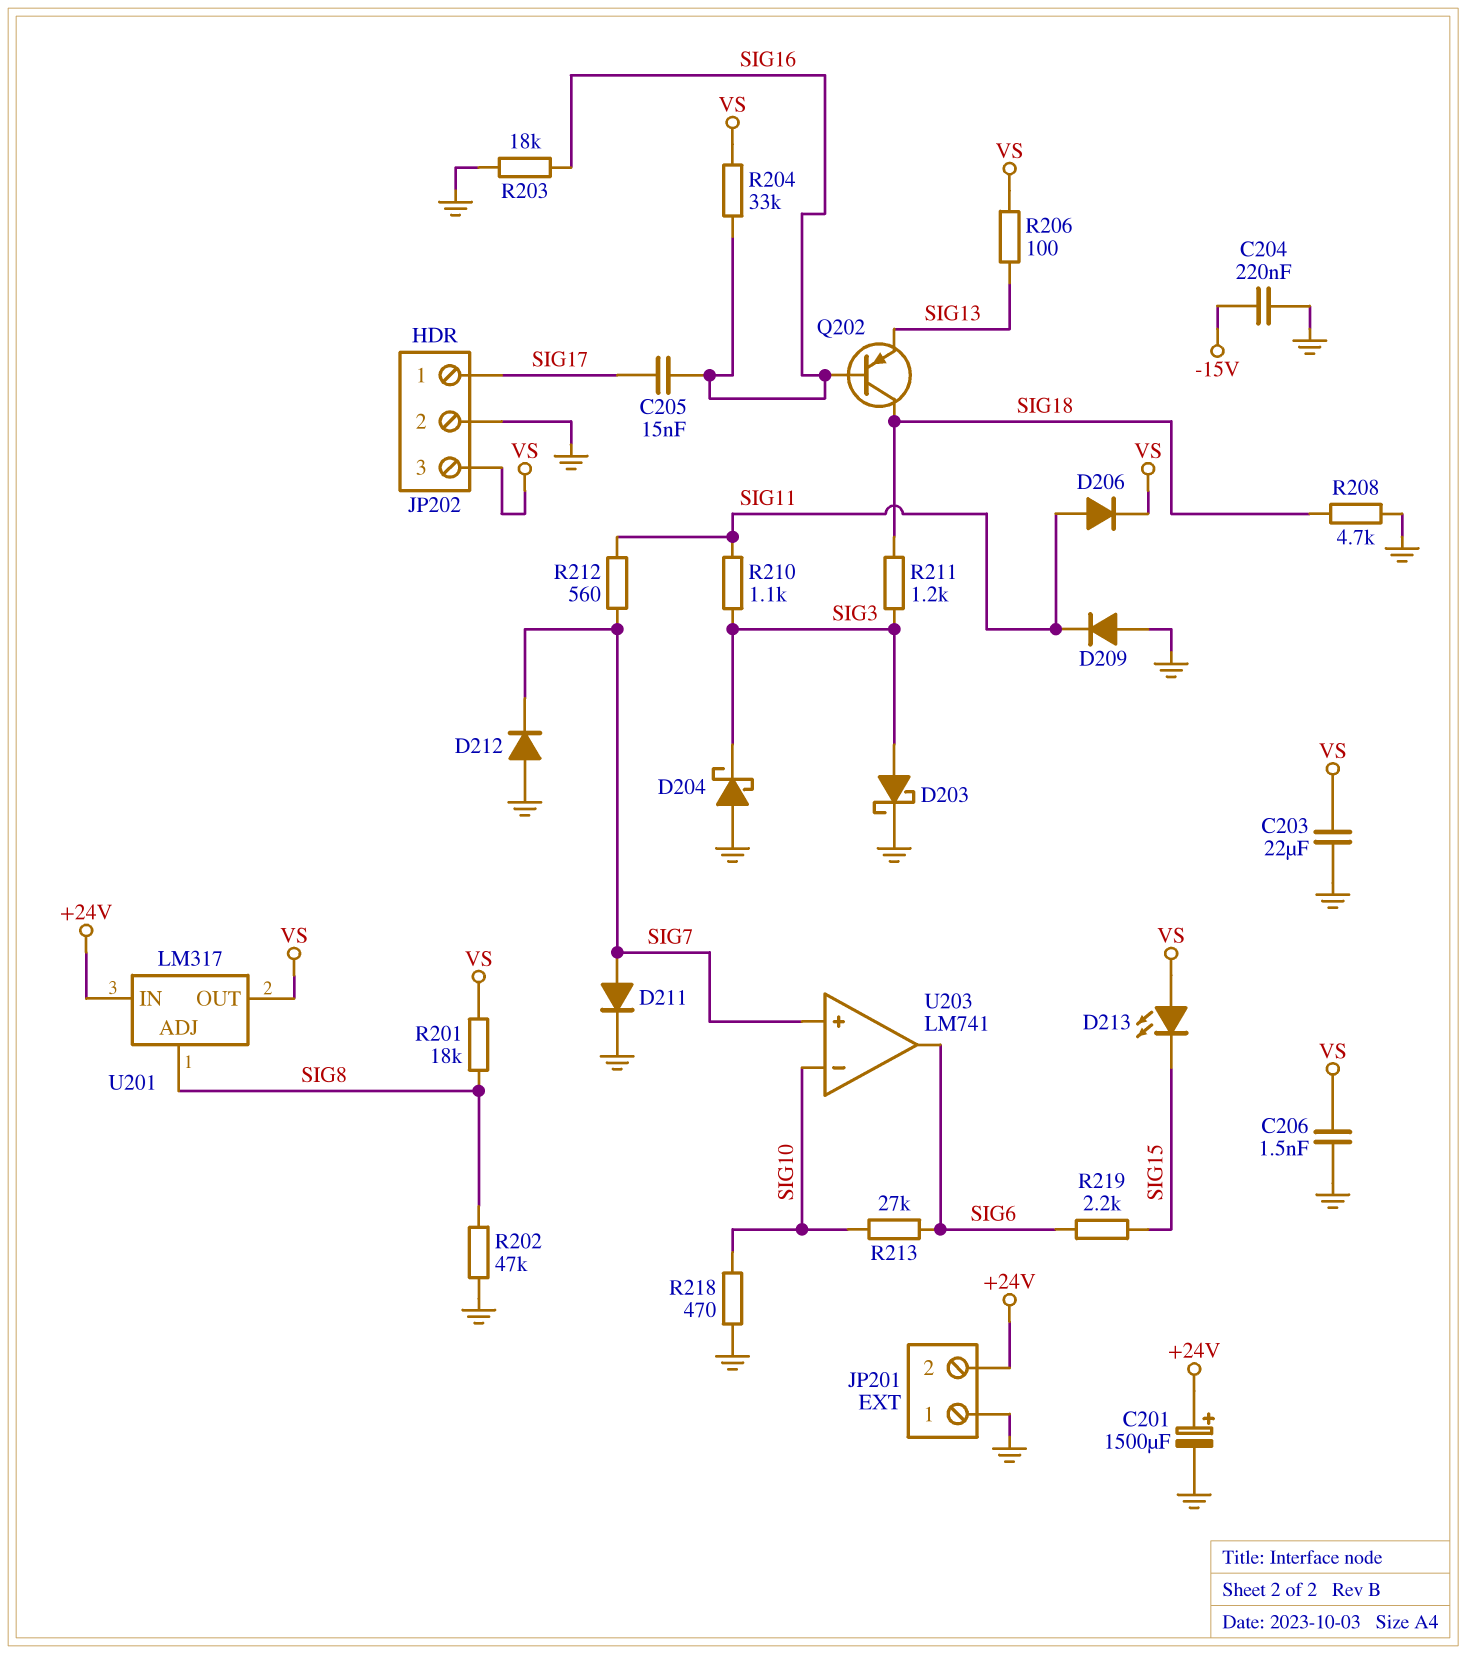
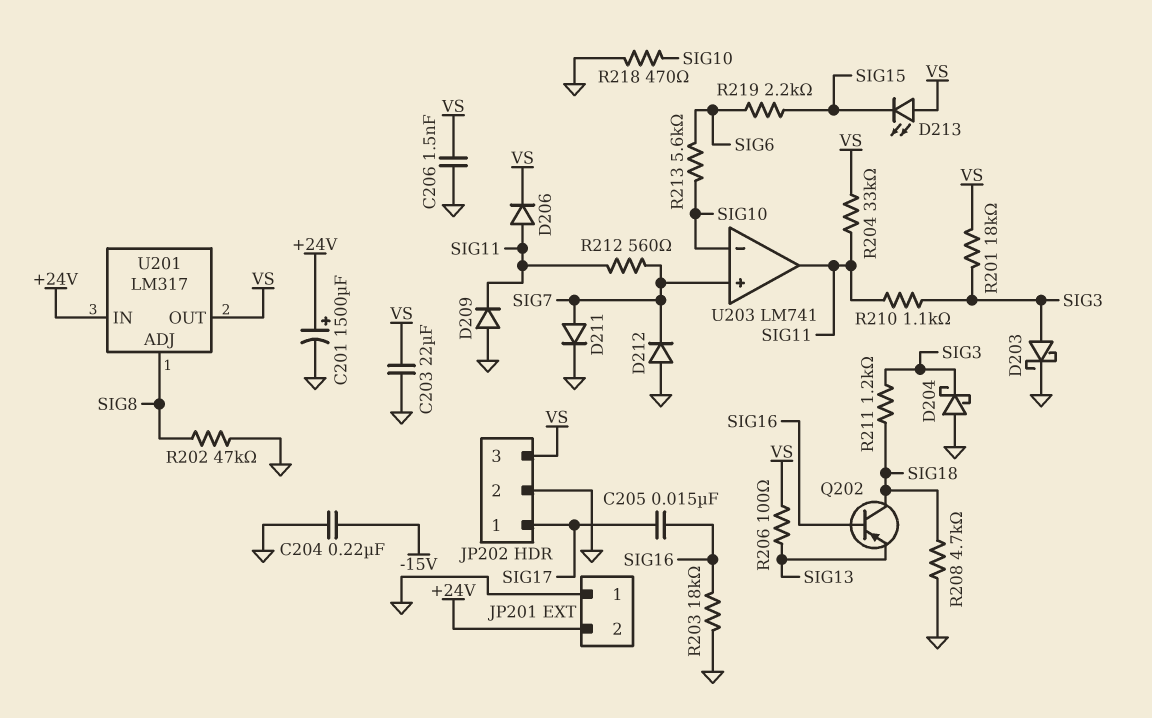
R201: 18k (SIG8, VS) -> 18k (SIG3, VS)
R204: 33k (SIG16, VS) -> 33k (SIG11, VS)
R213: 27k (SIG6, SIG10) -> 5.6k (SIG6, SIG10)
U203 pin out: SIG6 -> SIG11

